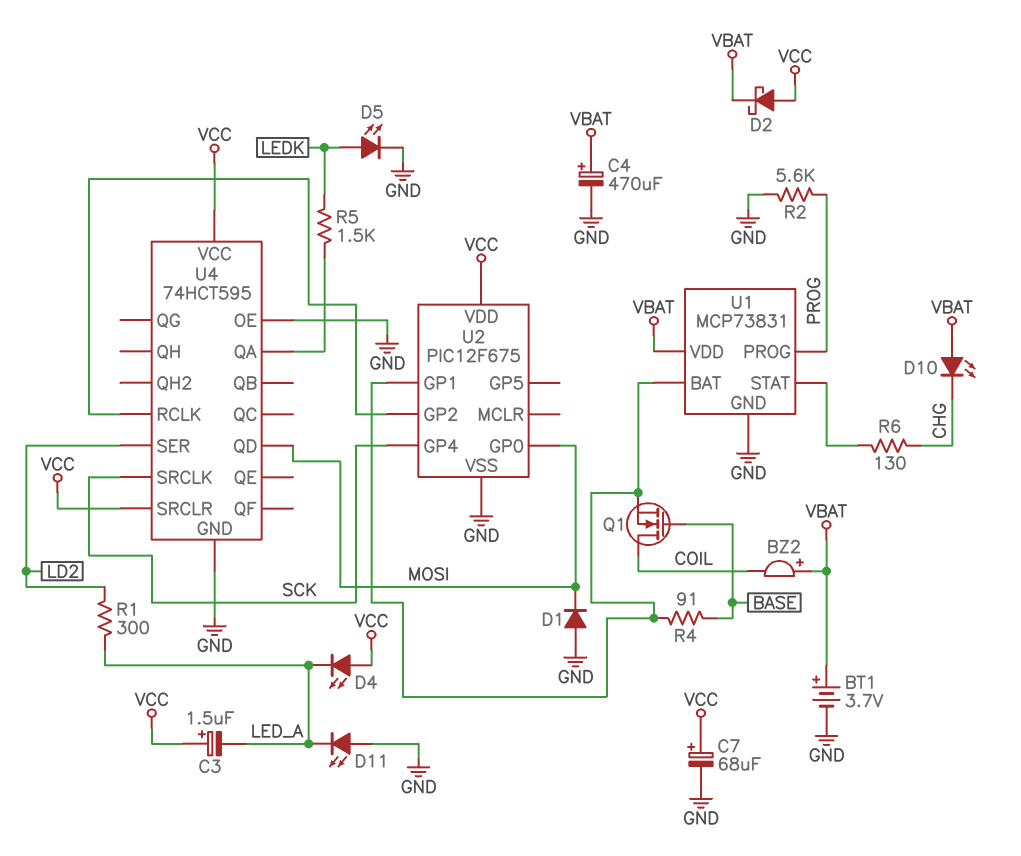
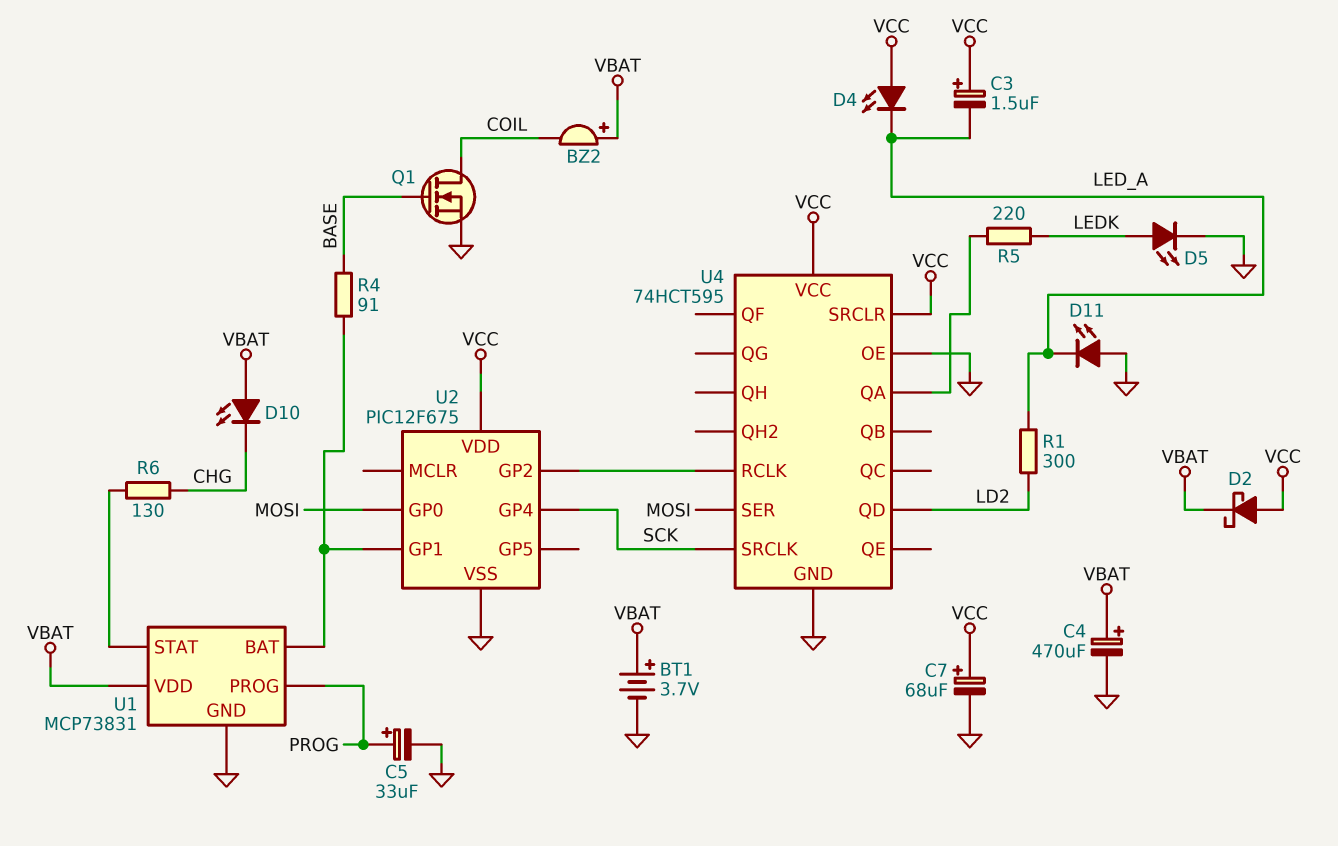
C5: none -> 33uF (plus PROG, minus GND)
D1: diode (A GND, K MOSI) -> none
Q1: NMOS (G BASE, D COIL, S U1/BAT) -> NMOS (G BASE, D COIL, S GND)
R2: 5.6k (GND, PROG) -> none
R5: 1.5k (LEDK, U4/QA) -> 220 (LEDK, U4/QA)
U4 pin QD: MOSI -> LD2
U4 pin SER: LD2 -> MOSI

